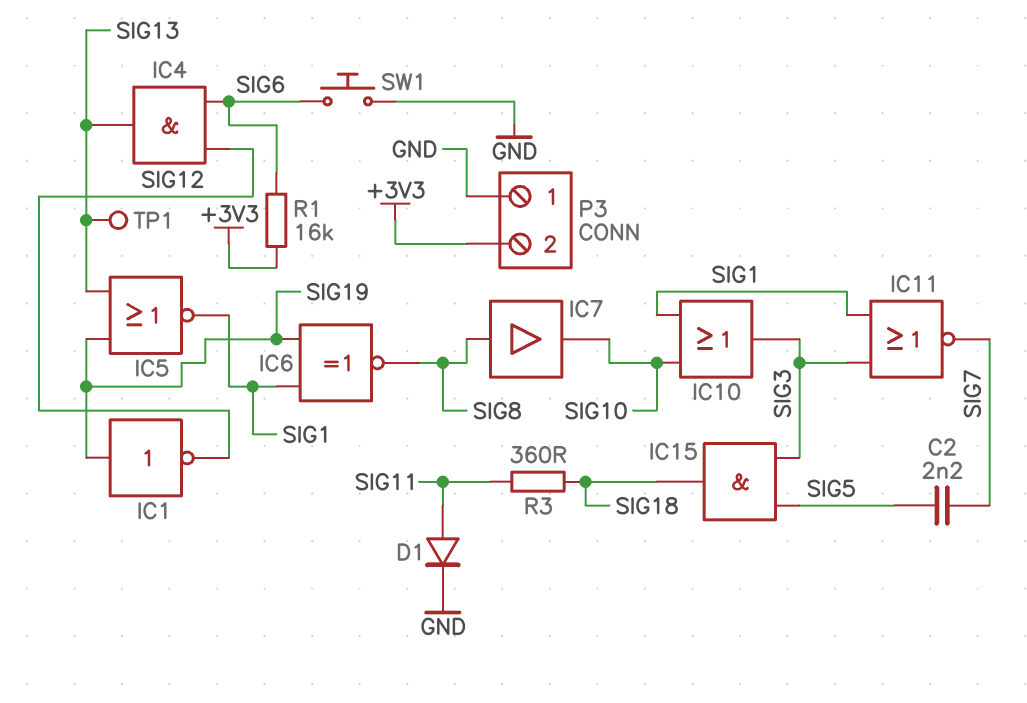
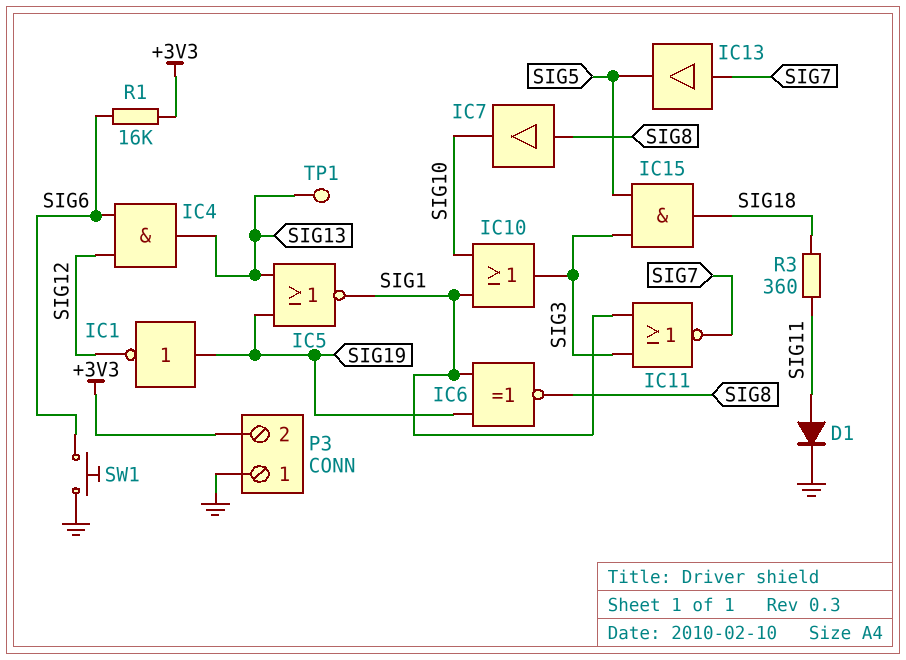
C2: 2.2nF (SIG5, SIG7) -> none
IC13: none -> buffer (in SIG7, out SIG5)

